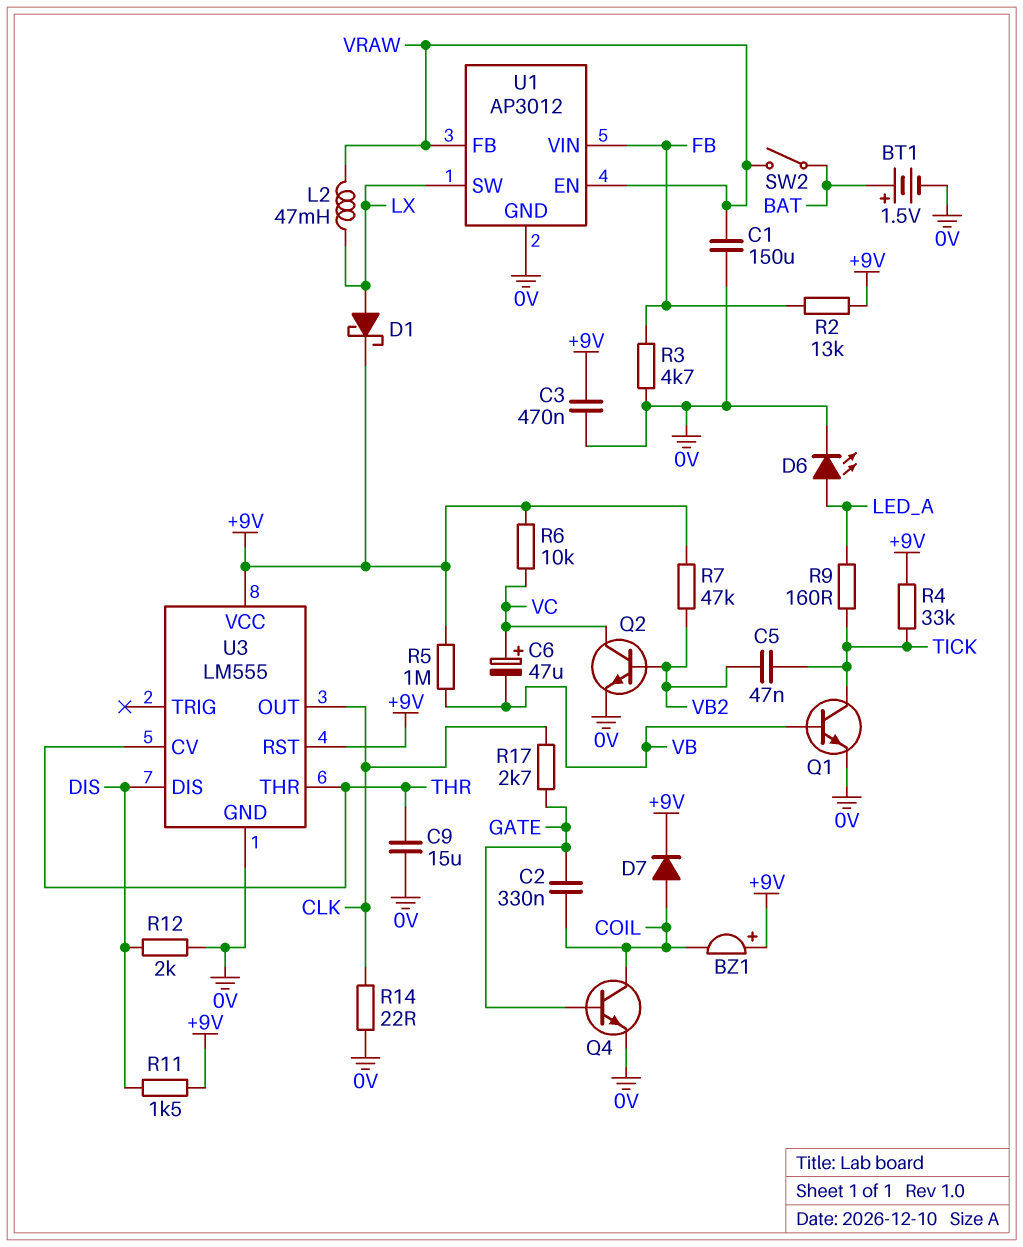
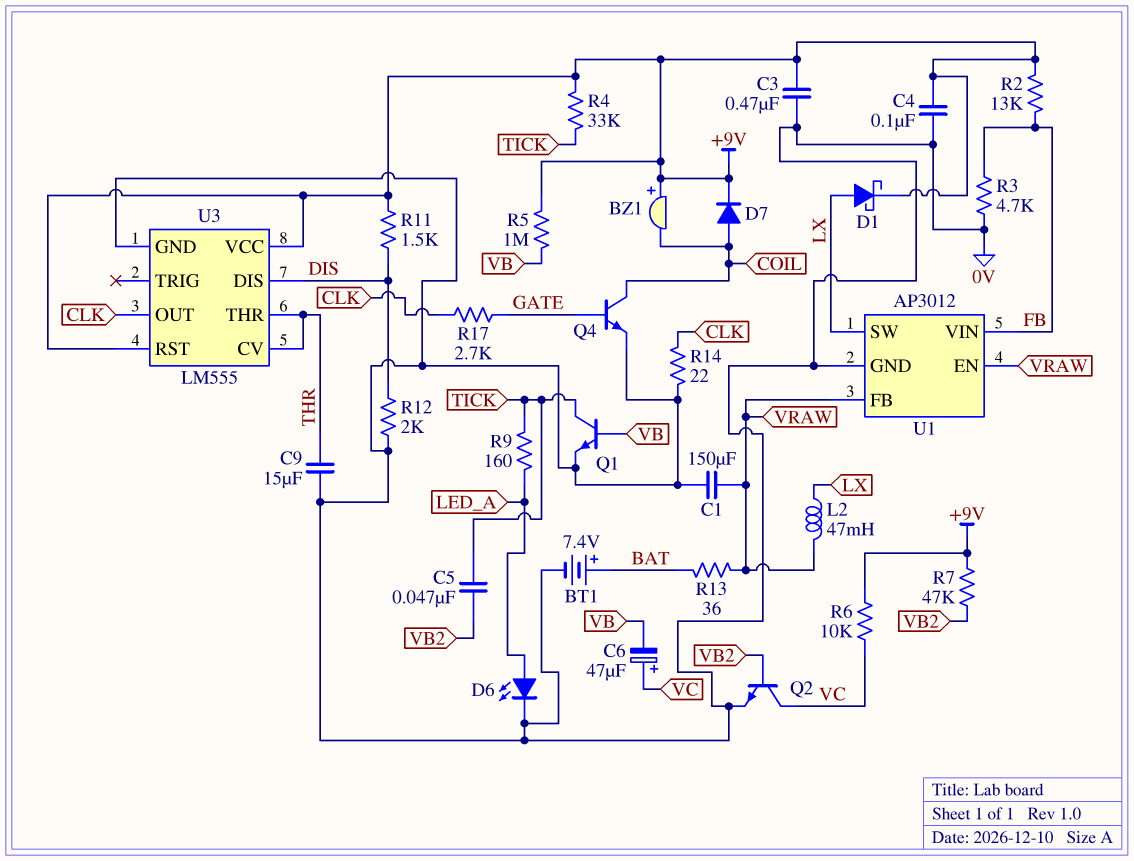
BT1: 1.5V (plus BAT, minus 0V) -> 7.4V (plus BAT, minus 0V)
C2: 330nF (COIL, GATE) -> none
C4: none -> 100nF (+9V, 0V)
R13: none -> 36 (BAT, VRAW)
SW2: switch (BAT, VRAW) -> none

